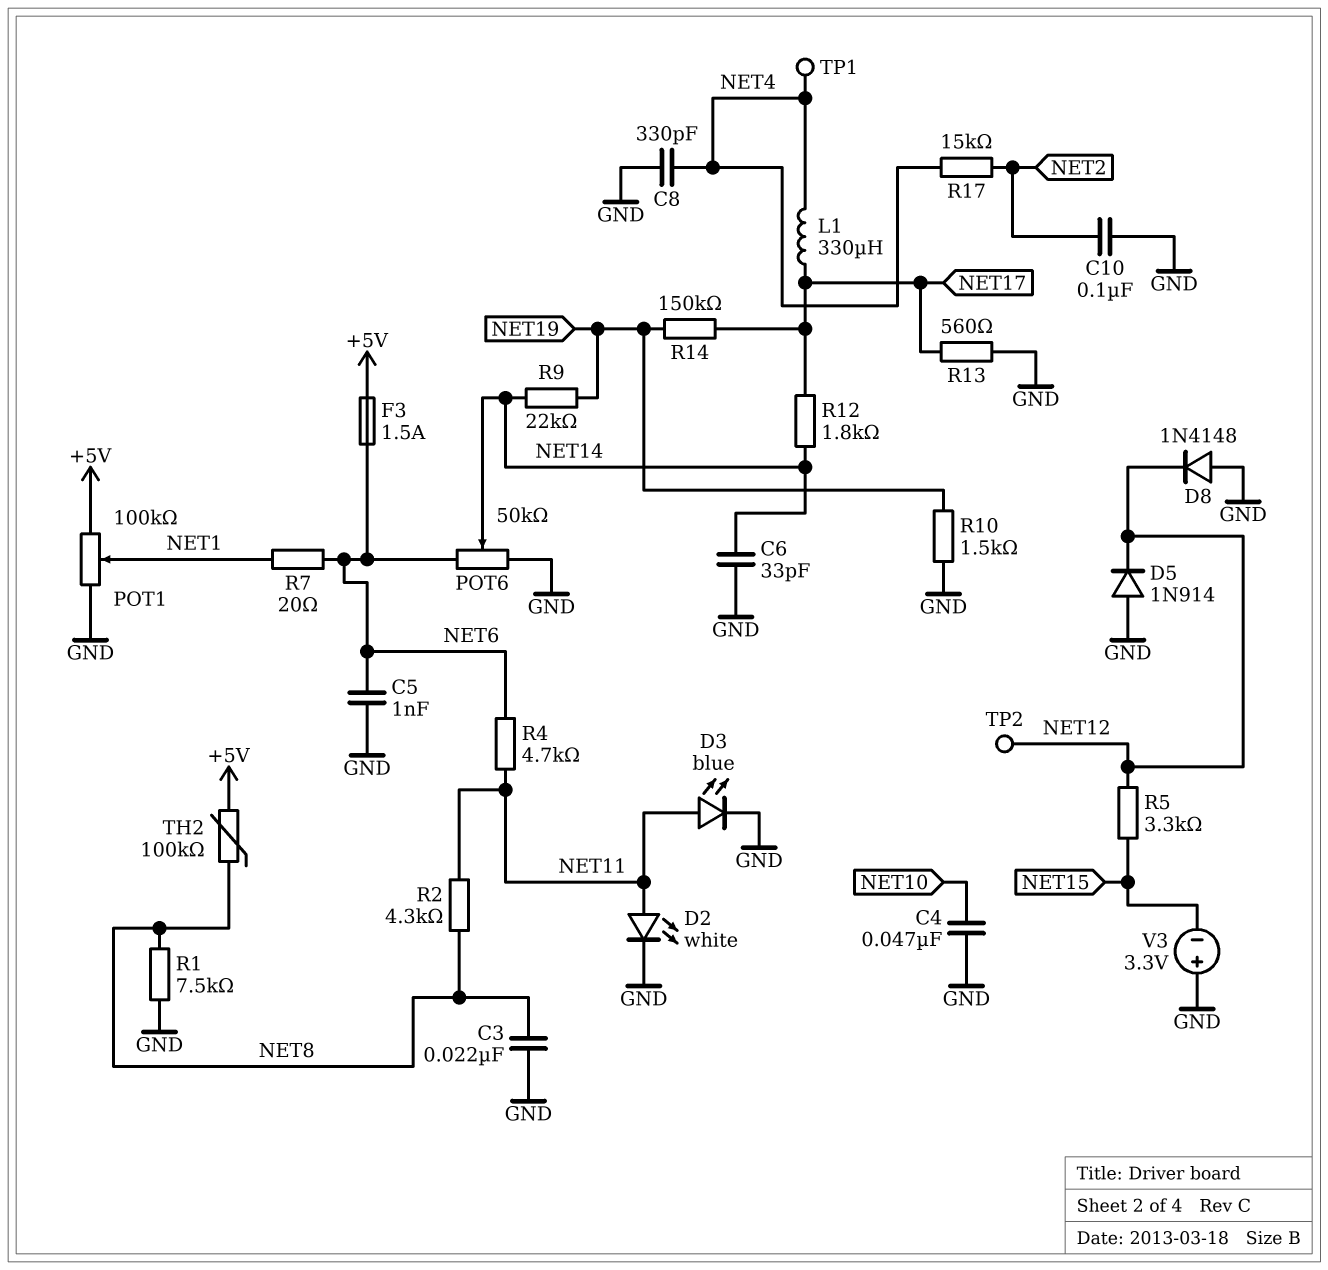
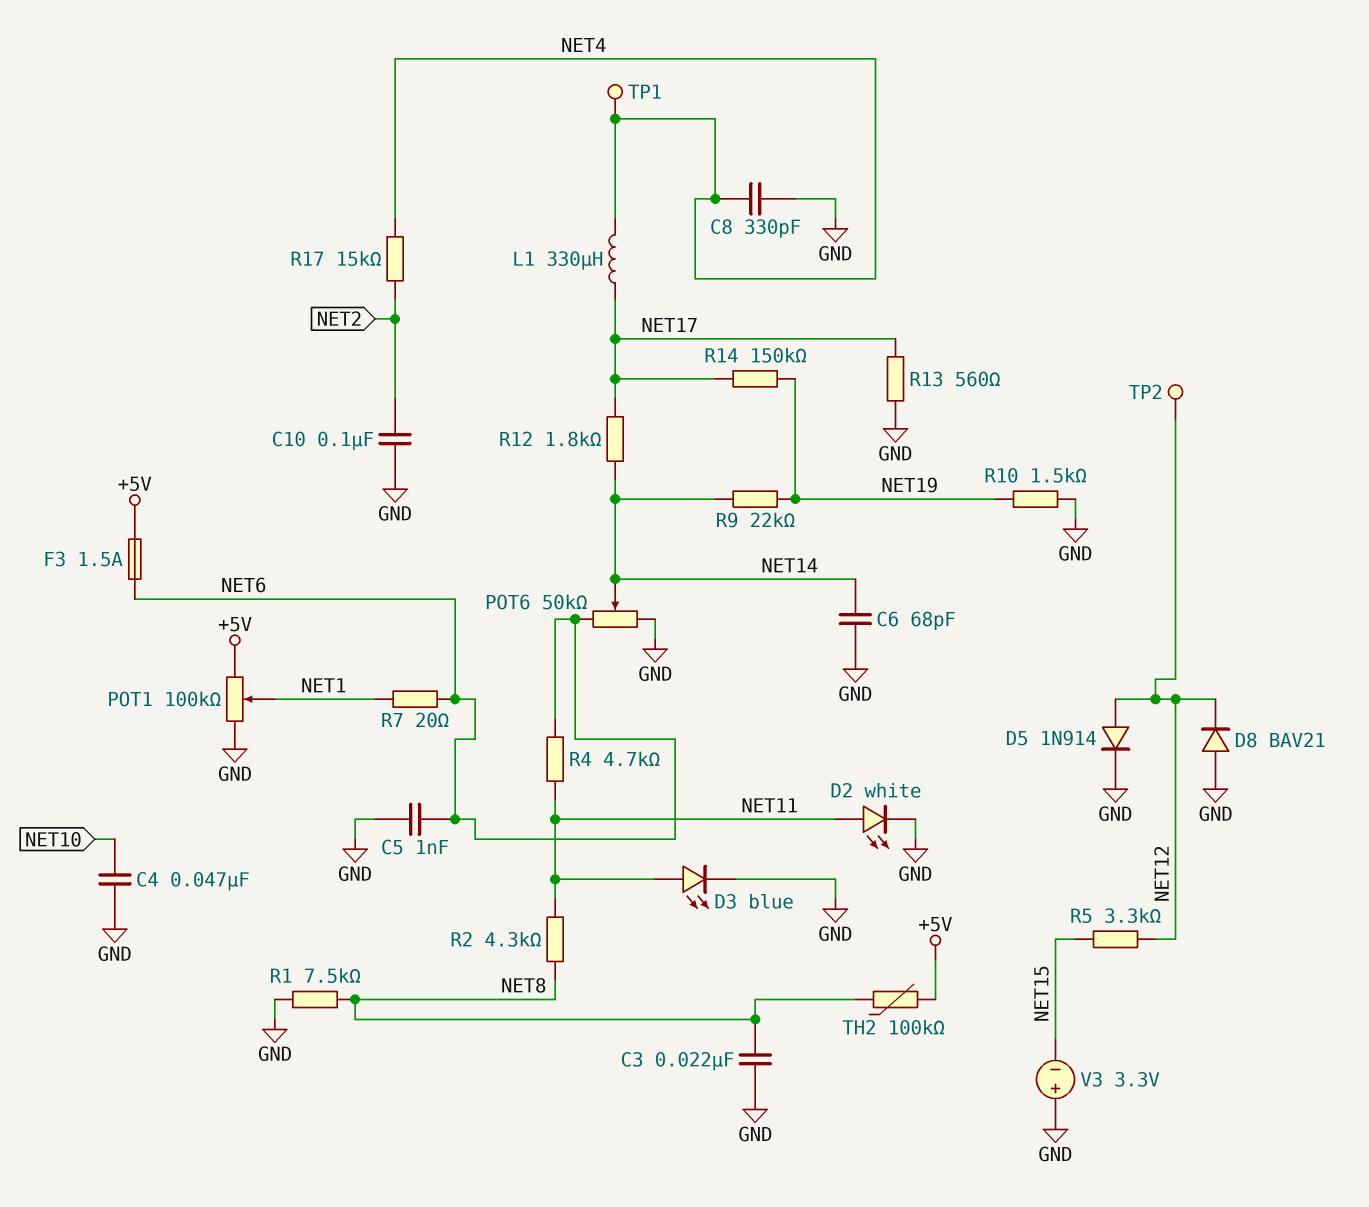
C6: 33pF (GND, NET14) -> 68pF (GND, NET14)
D5: diode 1N914 (A GND, K NET12) -> diode 1N914 (A NET12, K GND)
D8: diode 1N4148 (A GND, K NET12) -> diode BAV21 (A GND, K NET12)

